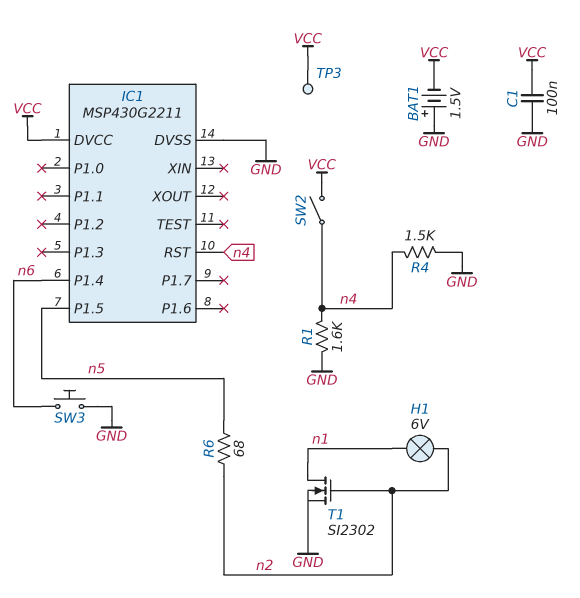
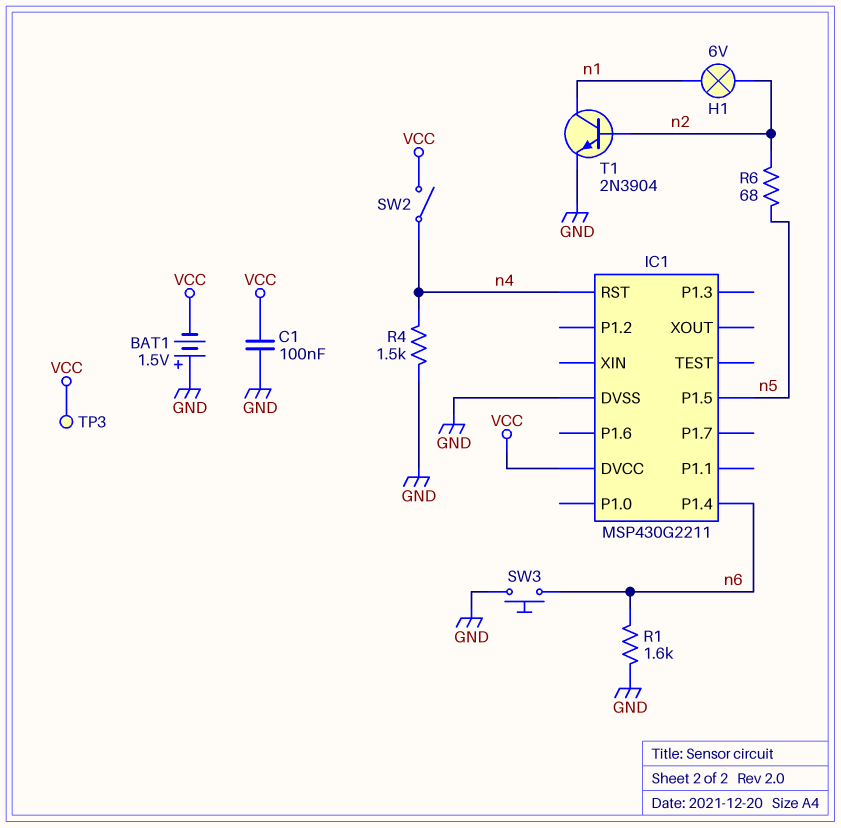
R1: 1.6k (GND, n4) -> 1.6k (GND, n6)
T1: NMOS SI2302 (G n2, D n1, S GND) -> NPN 2N3904 (B n2, C n1, E GND)

